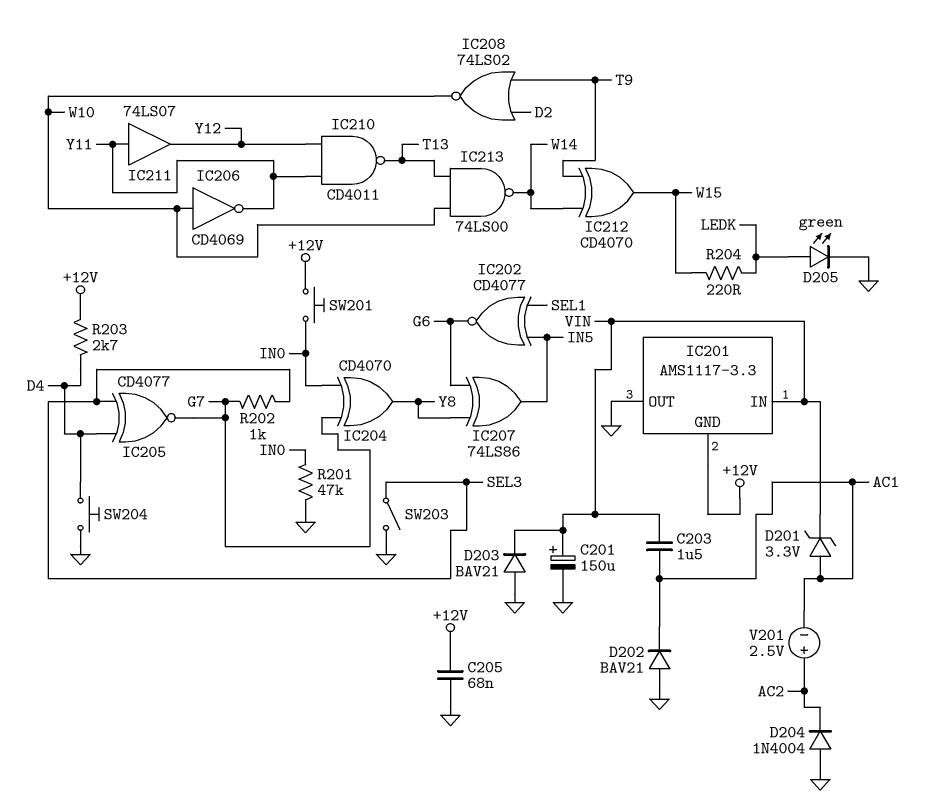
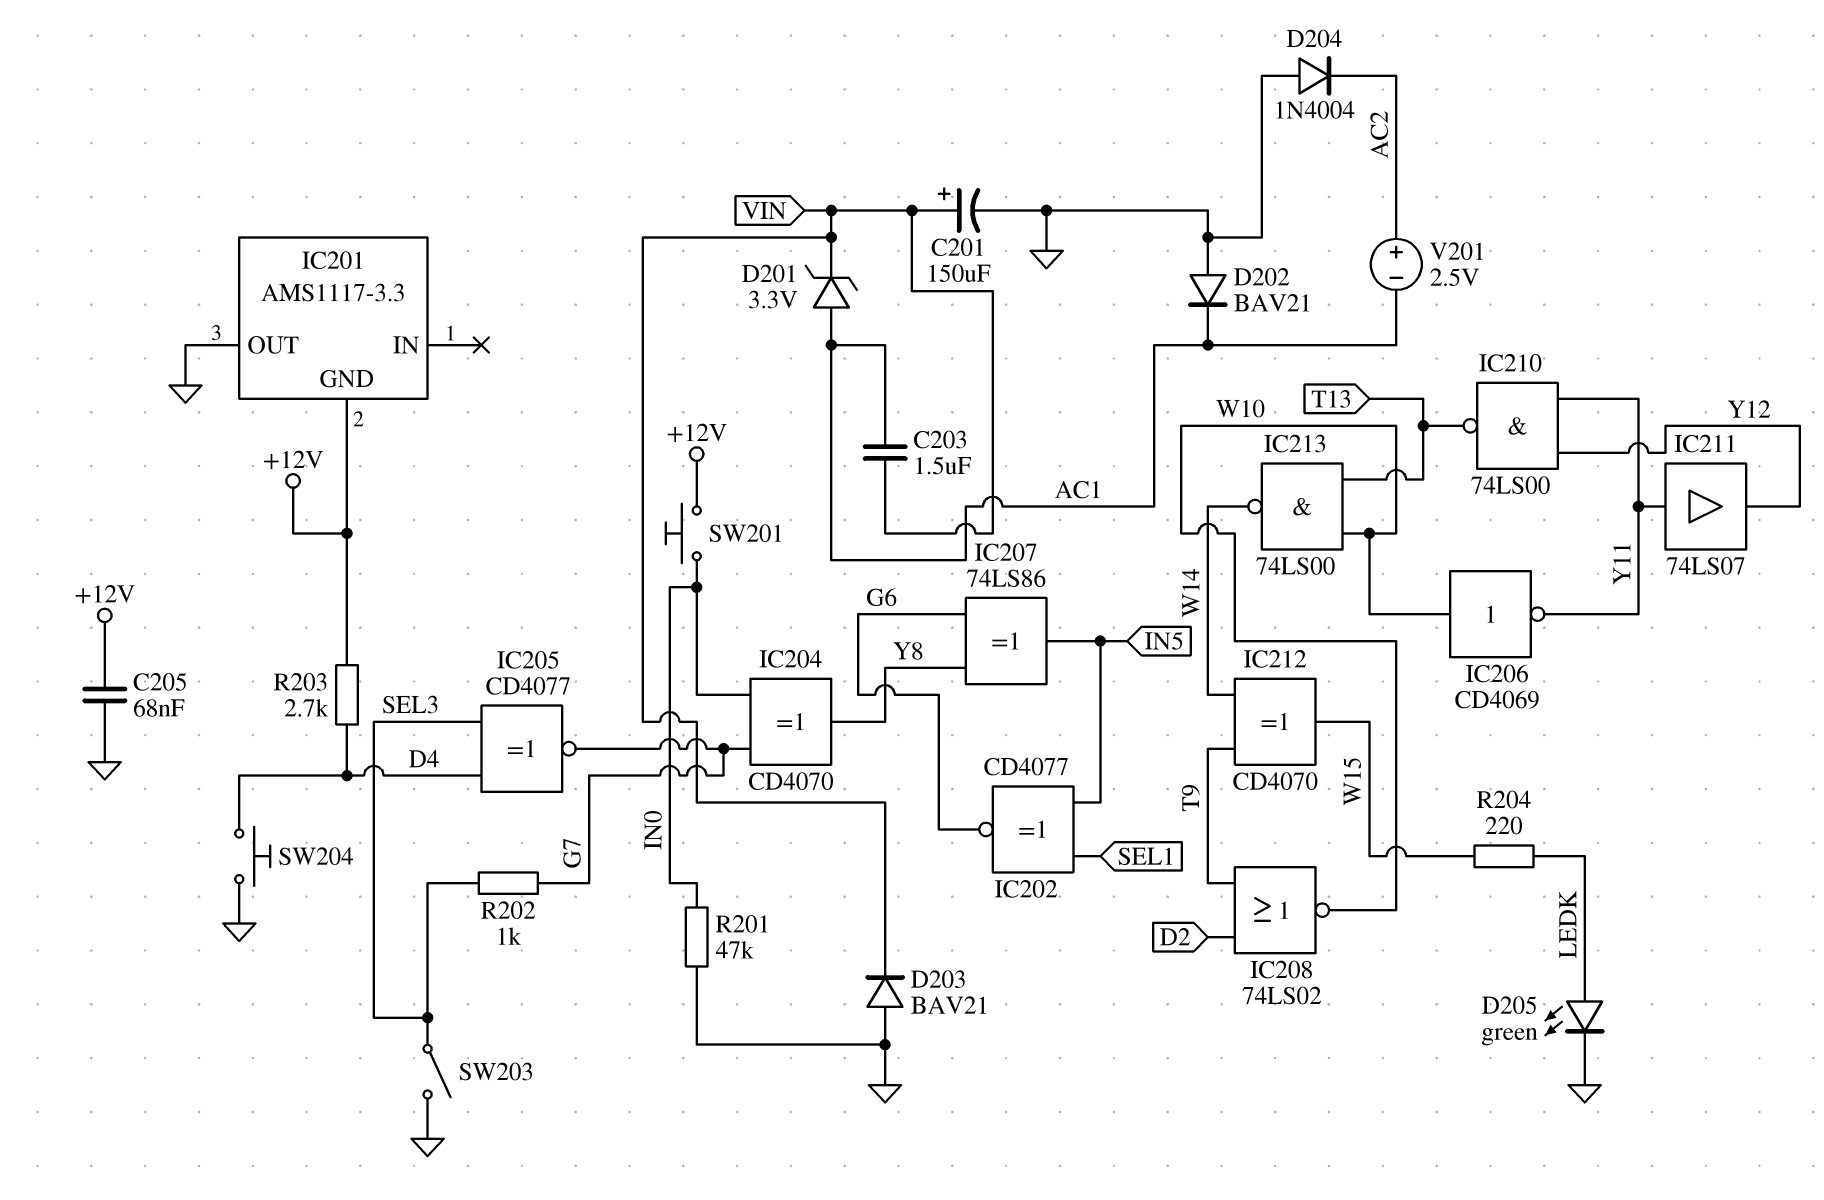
IC201 pin IN: VIN -> none
IC210: NAND CD4011 (in Y11, in Y12, out T13) -> NAND 74LS00 (in Y11, in Y12, out T13)

